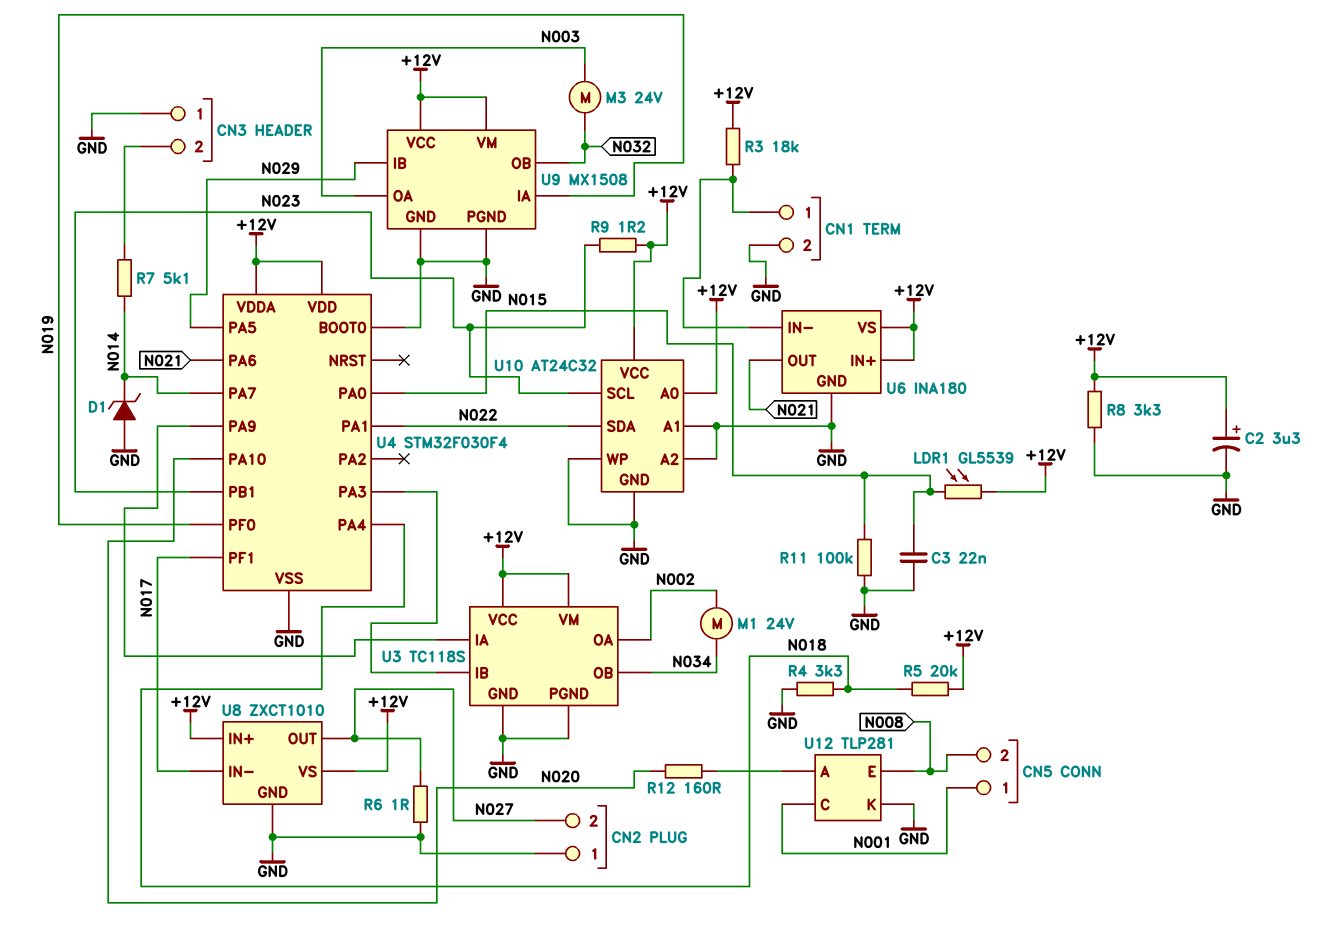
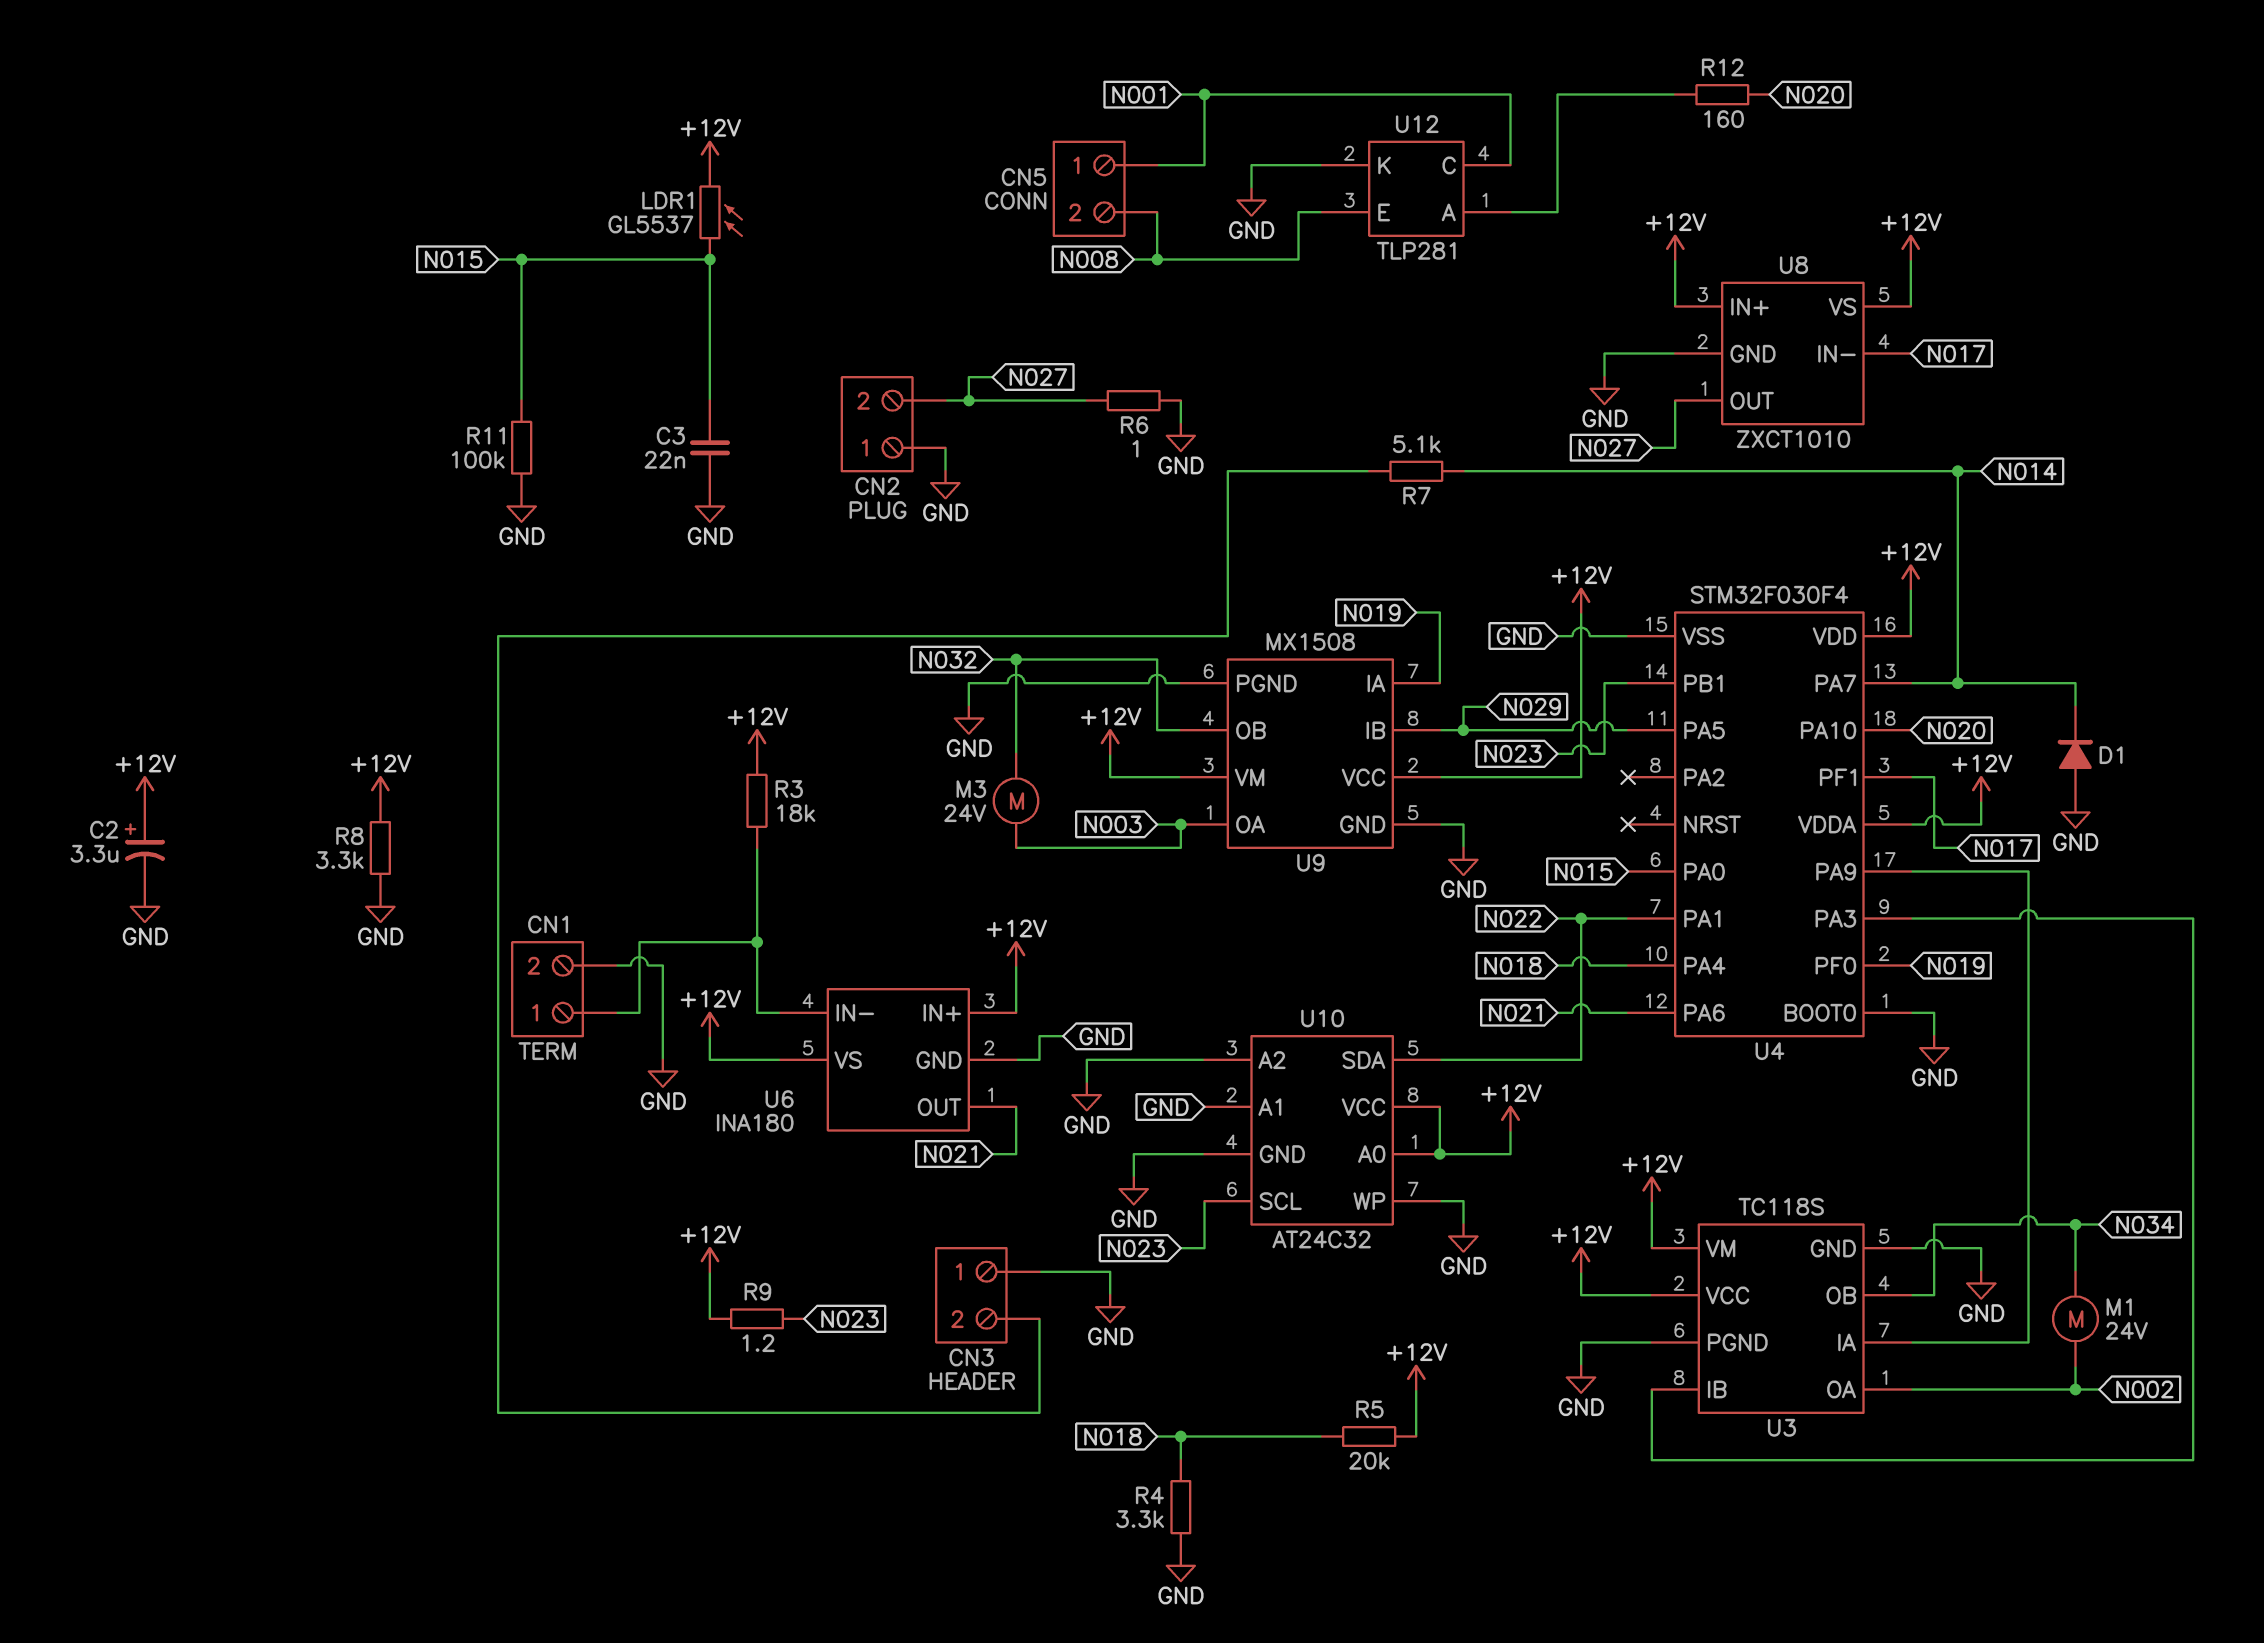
D1: zener (A GND, K N014) -> diode (A GND, K N014)
LDR1: GL5539 (+12V, N015) -> GL5537 (+12V, N015)

